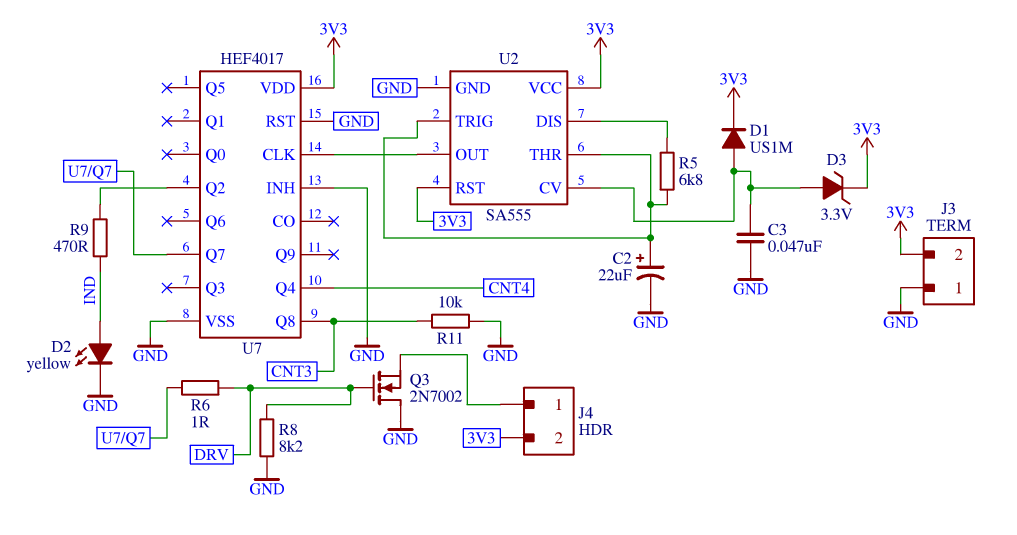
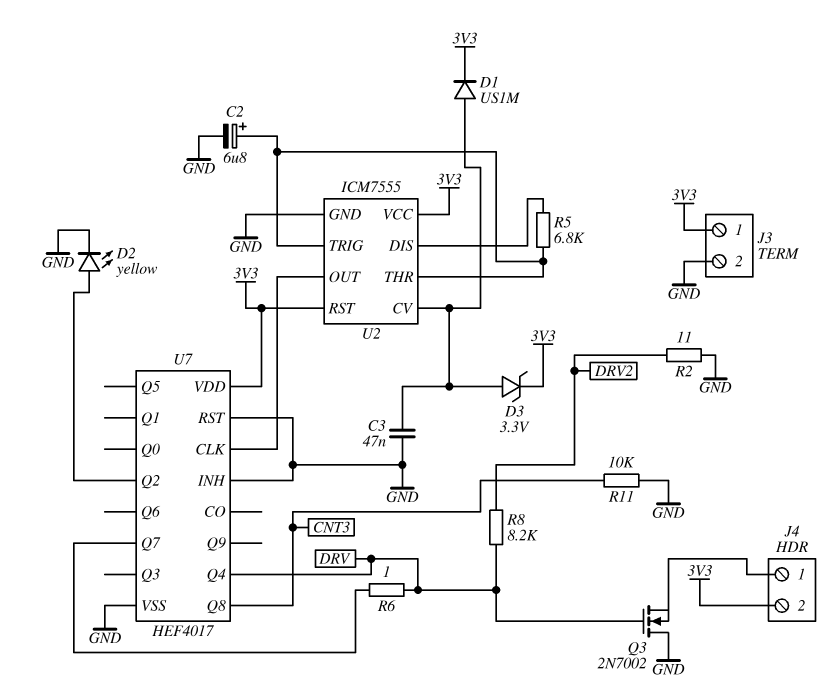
C2: 22uF (plus U2/THR, minus GND) -> 6.8uF (plus U2/THR, minus GND)
D2: LED yellow (A IND, K GND) -> LED yellow (A U7/Q2, K GND)
J3 pin 1: GND -> 3V3
J3 pin 2: 3V3 -> GND
R2: none -> 11 (DRV2, GND)
R8: 8.2k (DRV, GND) -> 8.2k (DRV, DRV2)
R9: 470 (IND, U7/Q2) -> none
U2: SA555 -> ICM7555
U7 pin Q4: CNT4 -> DRV

